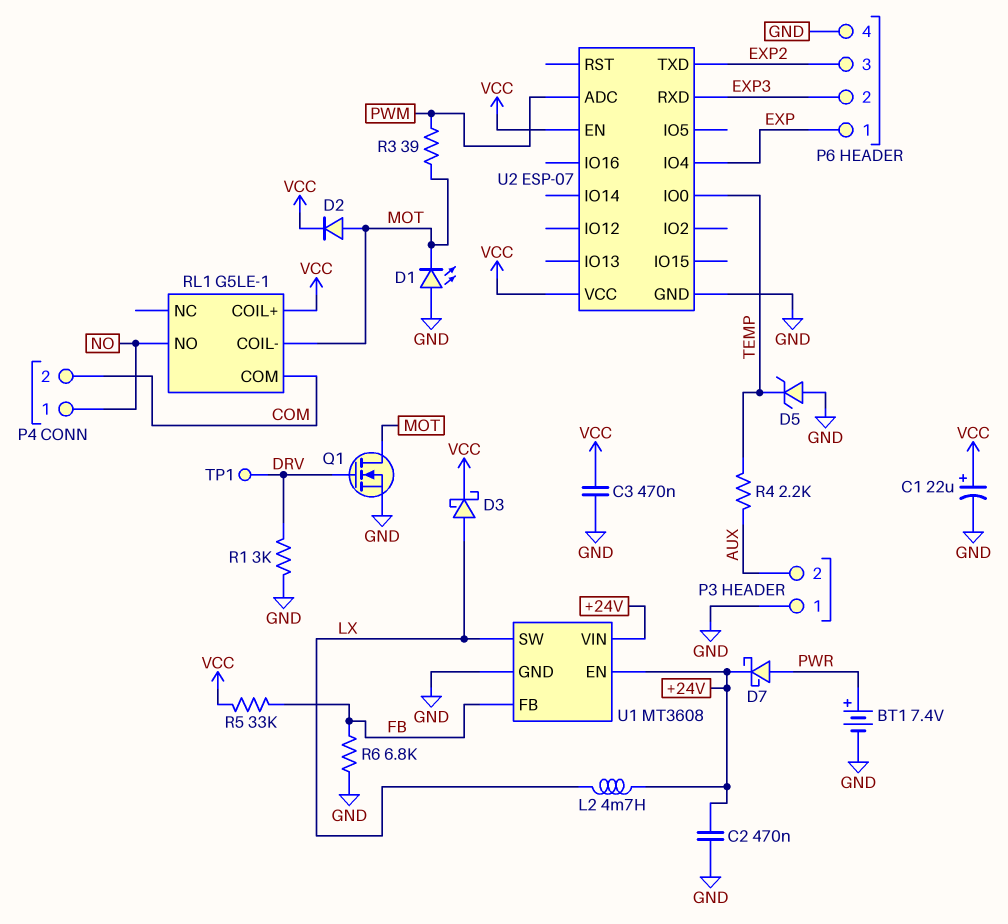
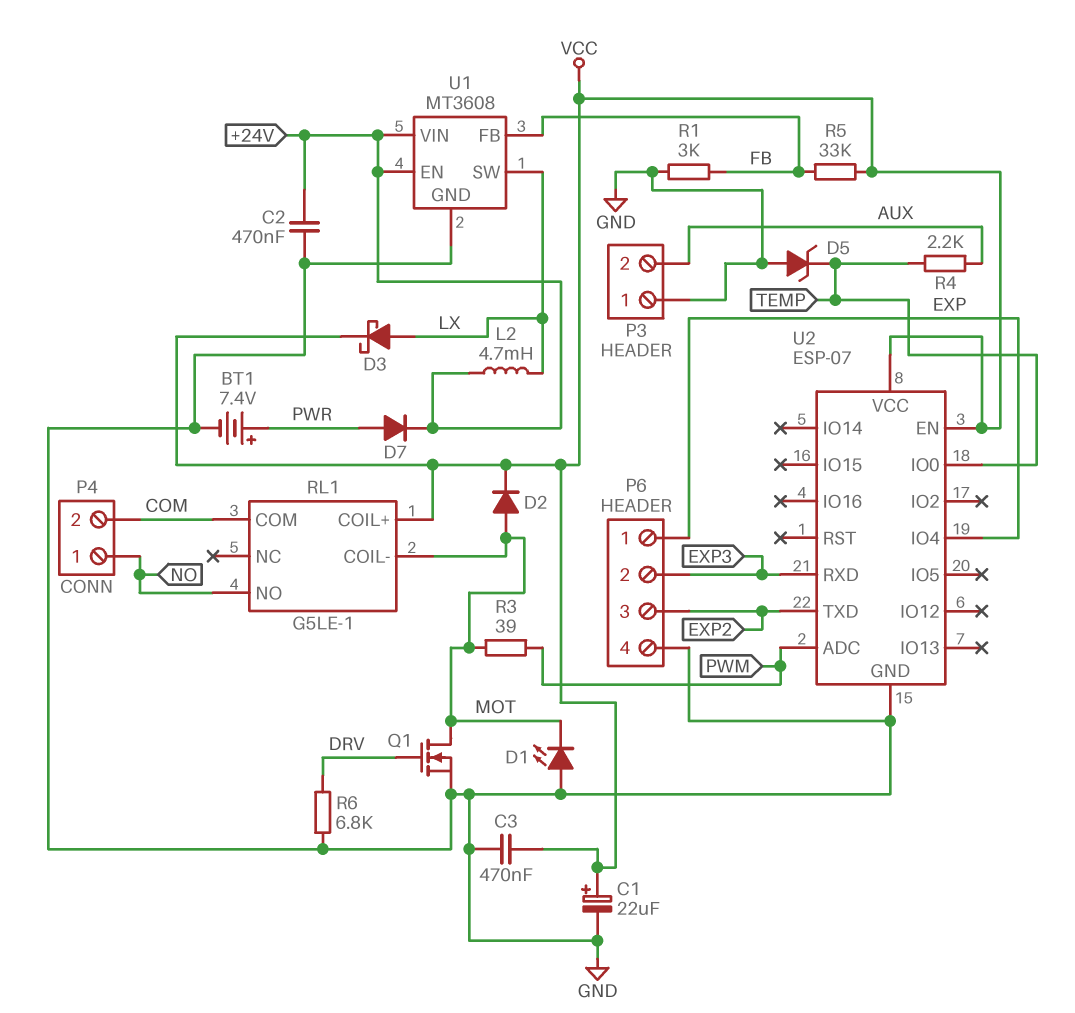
D7: schottky (A PWR, K +24V) -> diode (A PWR, K +24V)
R1: 3k (DRV, GND) -> 3k (FB, GND)
R6: 6.8k (FB, GND) -> 6.8k (DRV, GND)
TP1: test point (DRV) -> none

